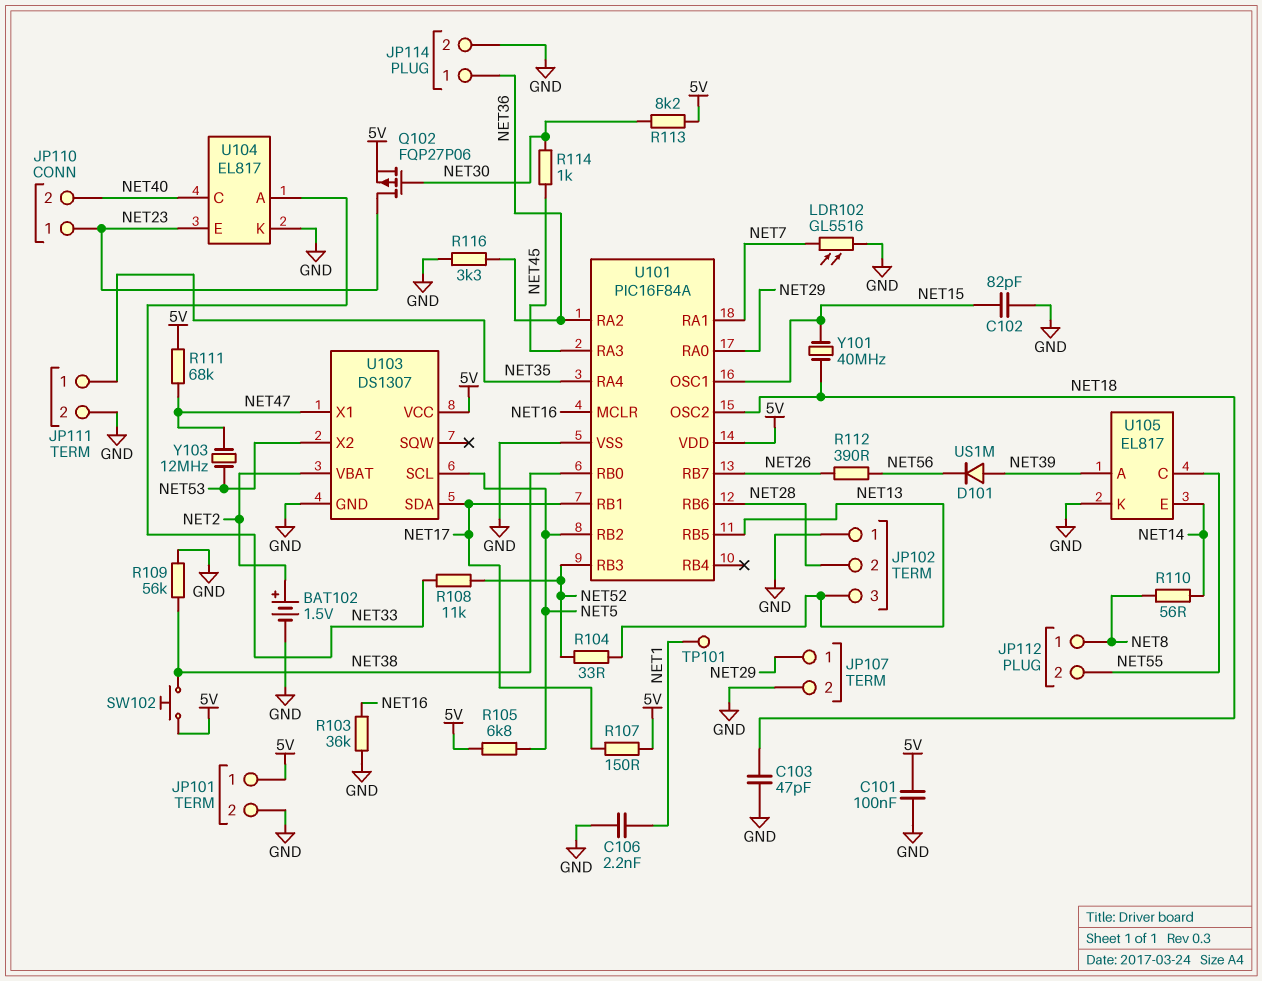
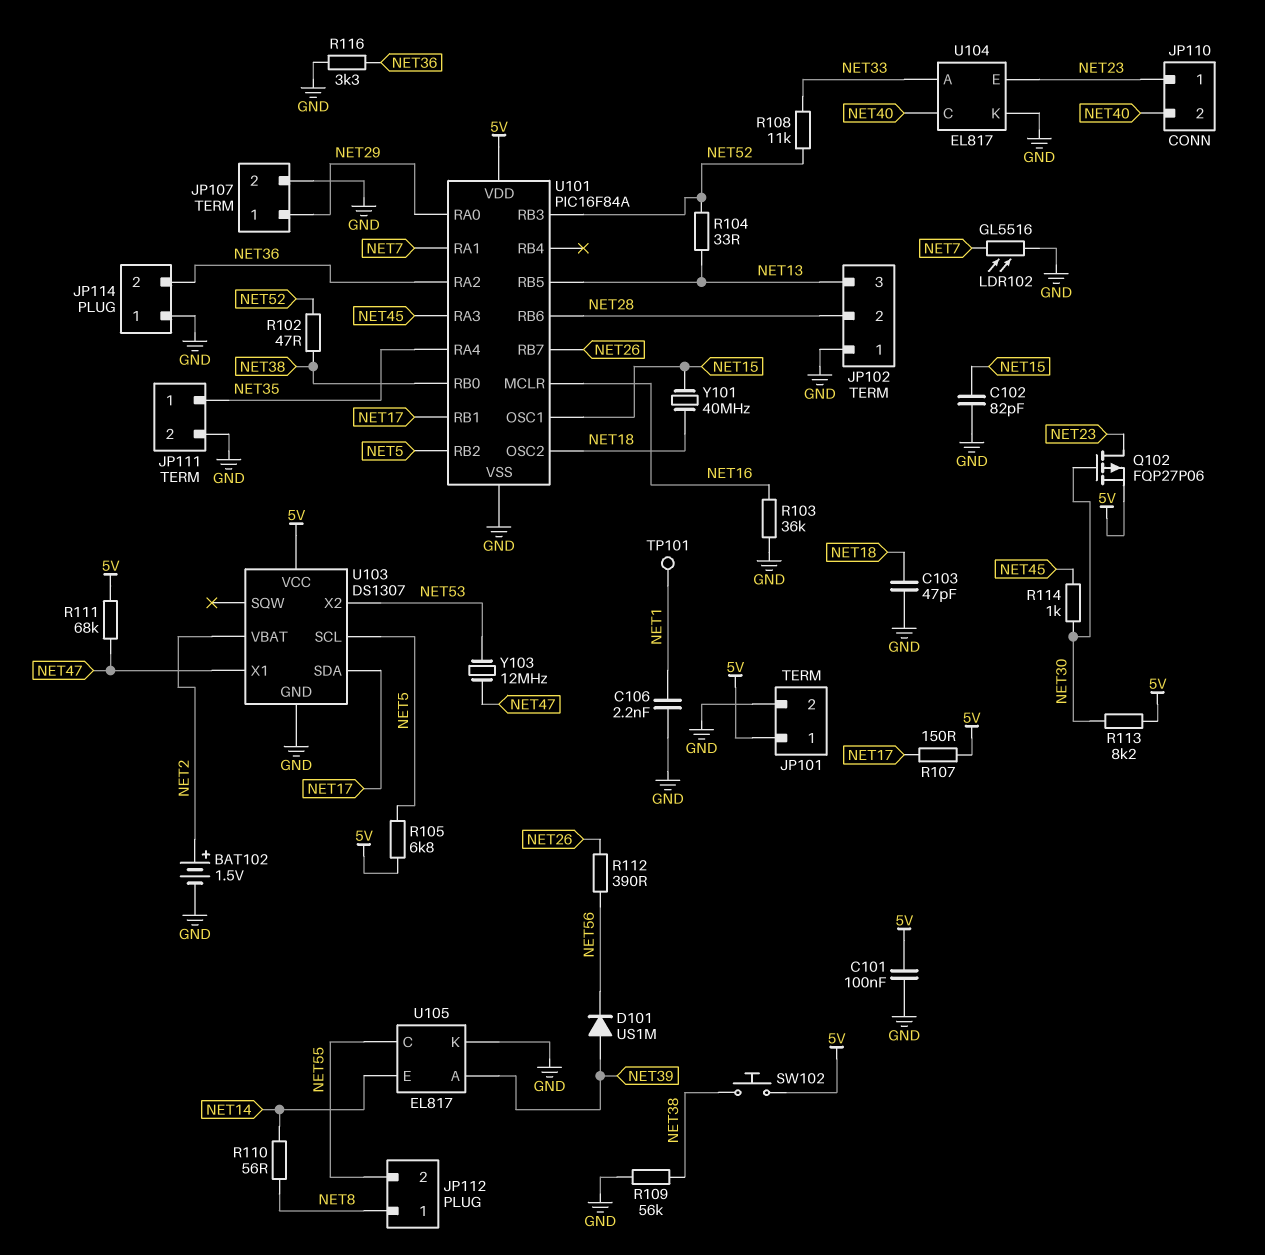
JP114 pin 1: NET36 -> GND
JP114 pin 2: GND -> NET36
R102: none -> 47 (NET38, NET52)

